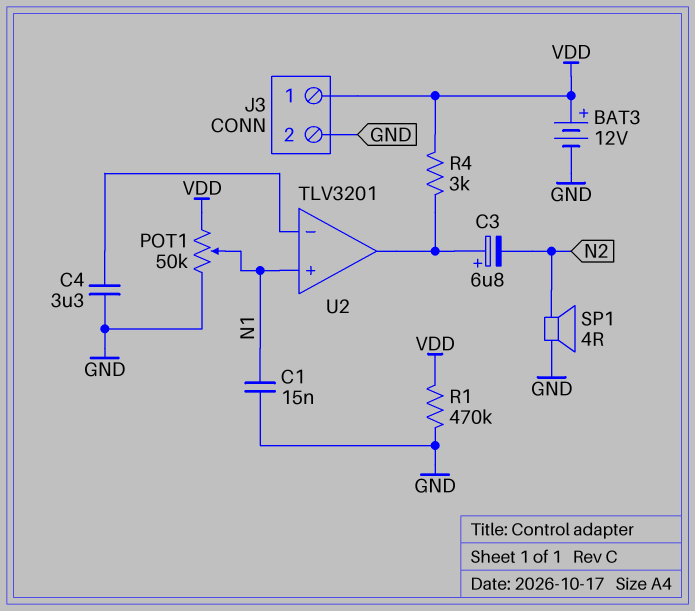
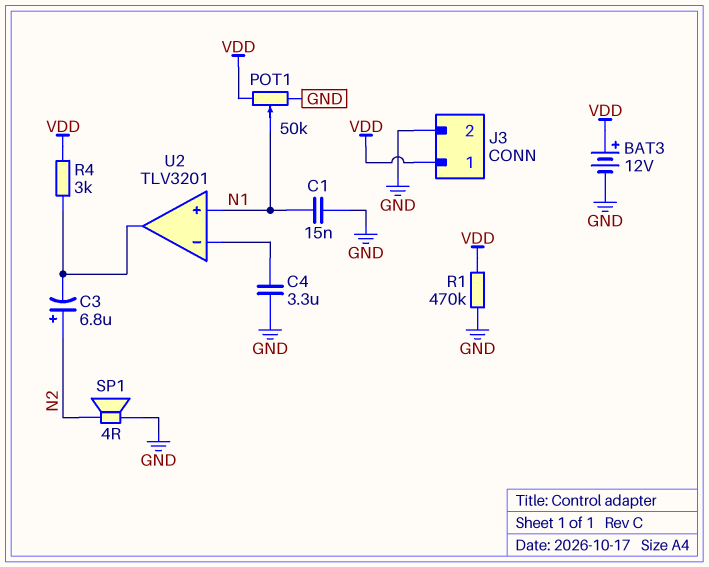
C3: 6.8uF (plus U2/out, minus N2) -> 6.8uF (plus N2, minus U2/out)

